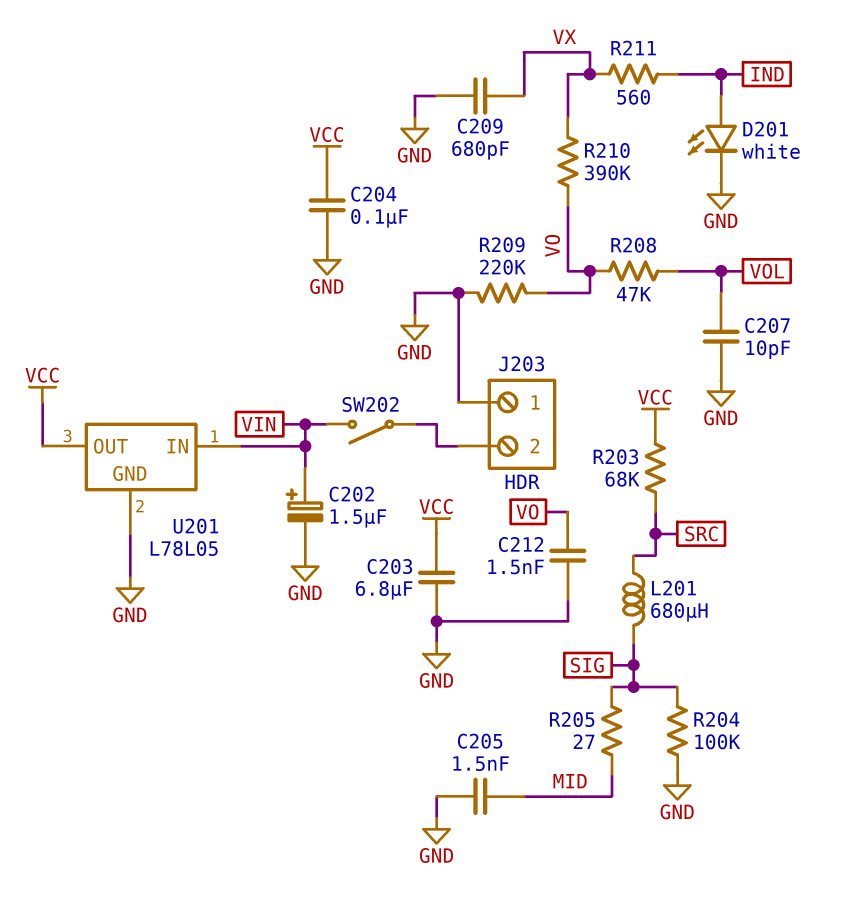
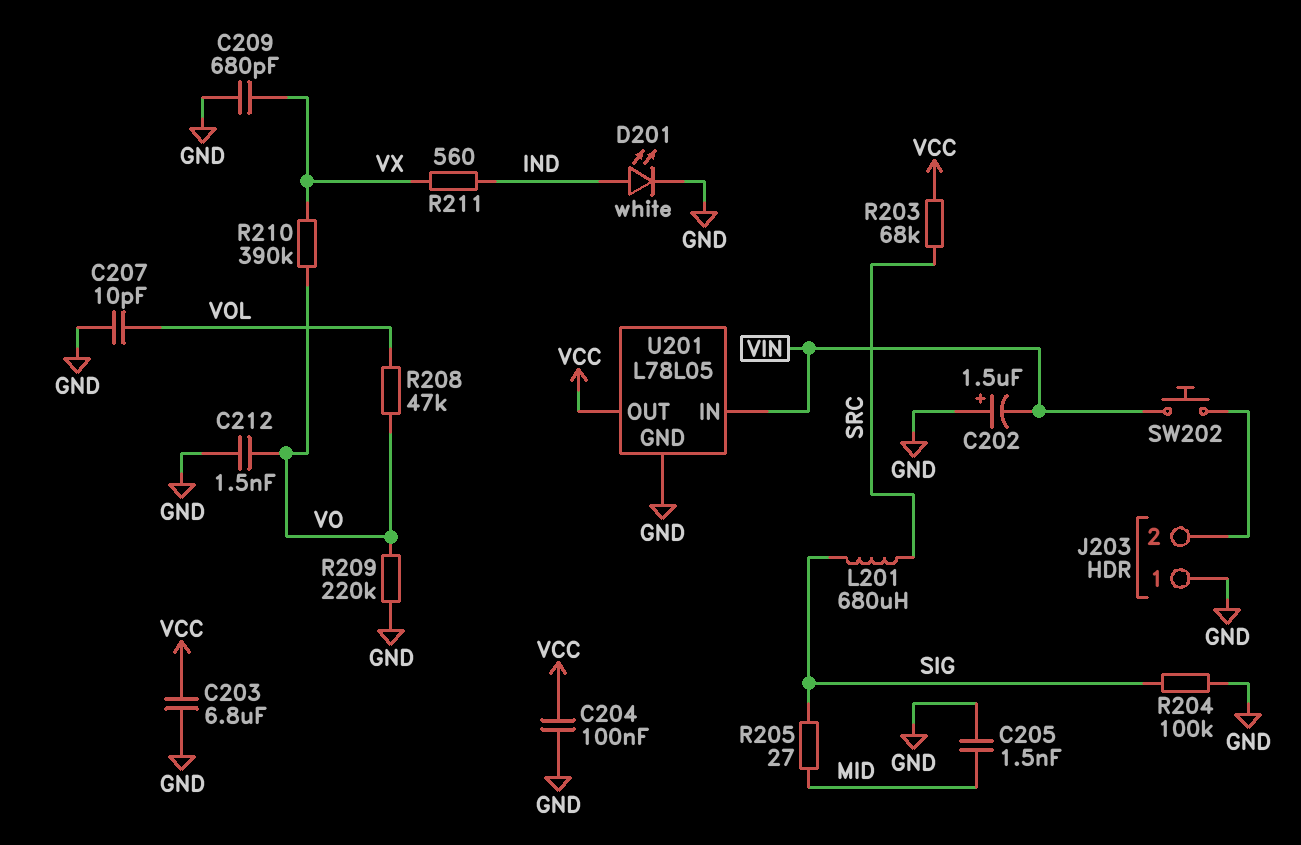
C202: 1.5uF (plus VIN, minus GND) -> 1.5uF (plus GND, minus VIN)
SW202: switch (J203/2, VIN) -> button (J203/2, VIN)

